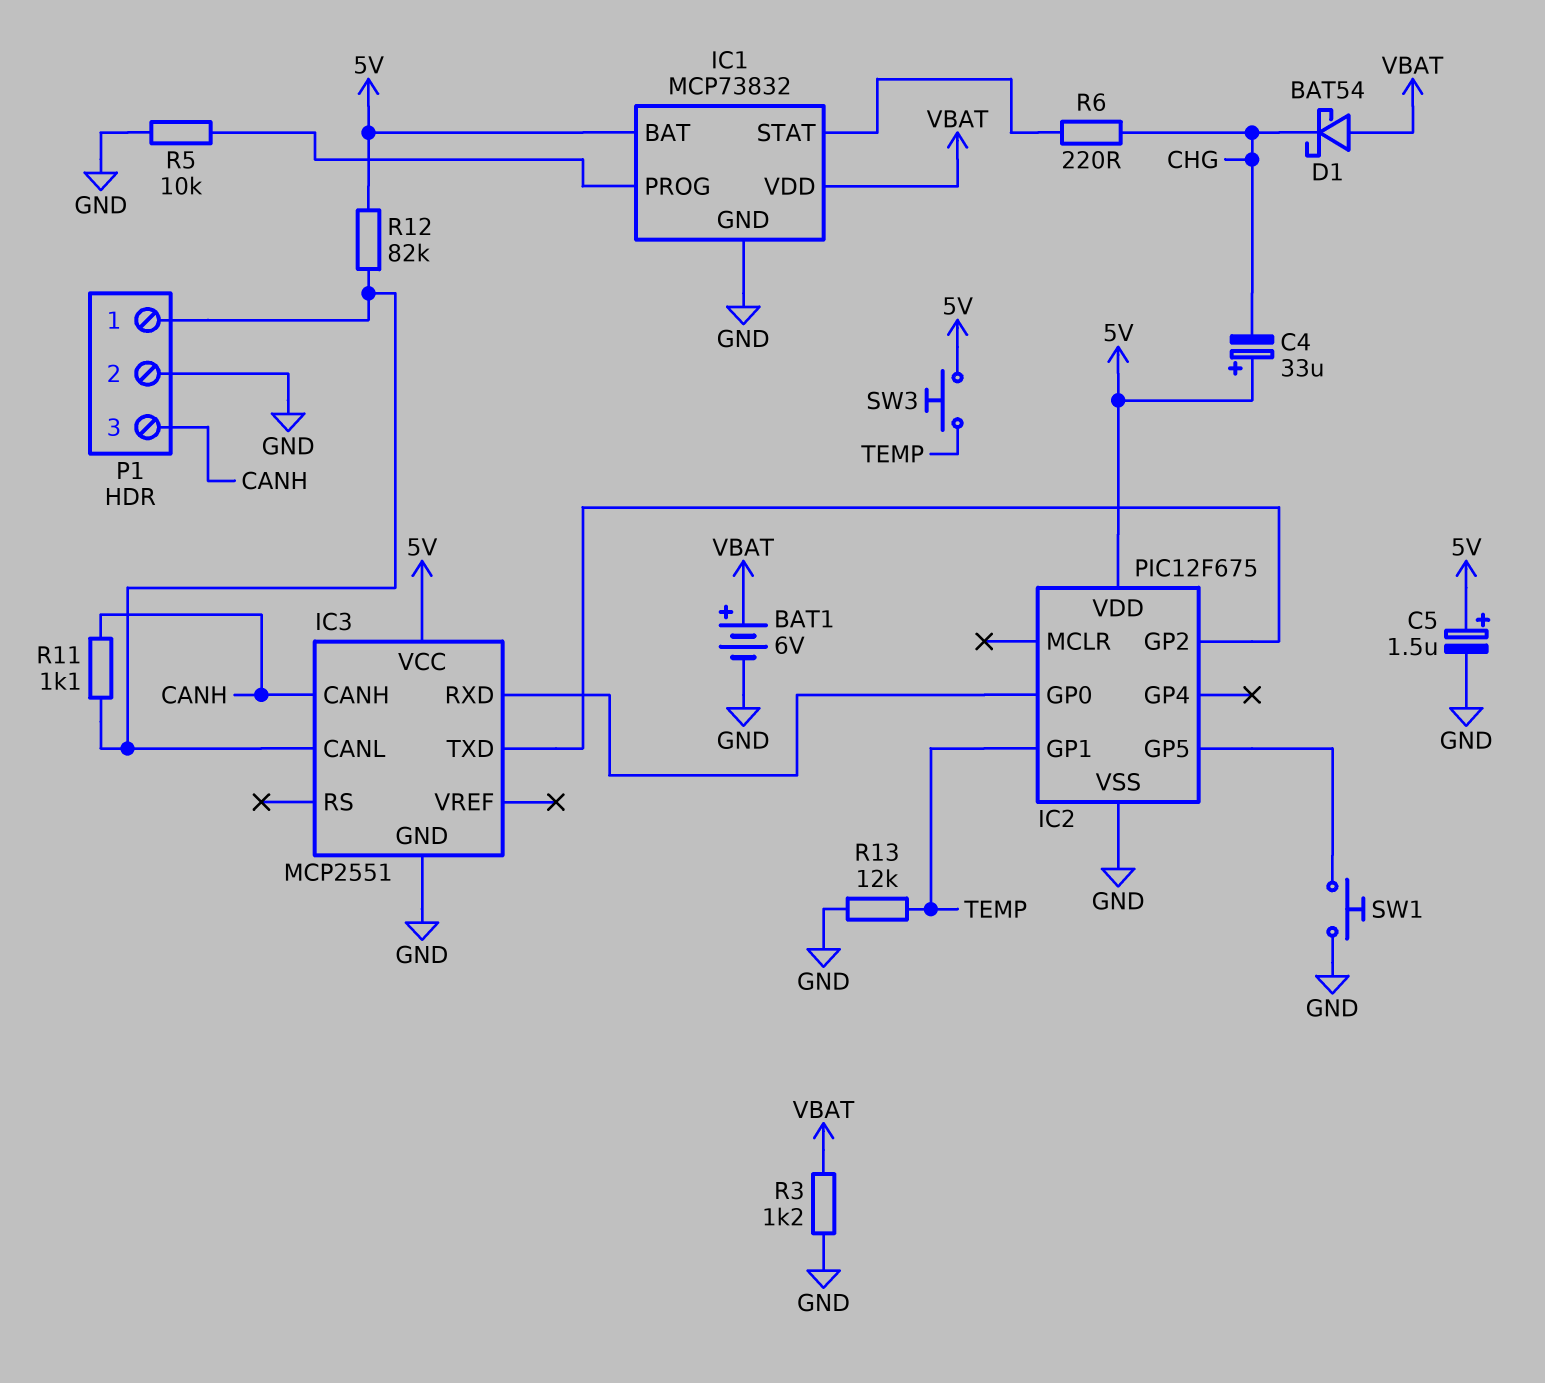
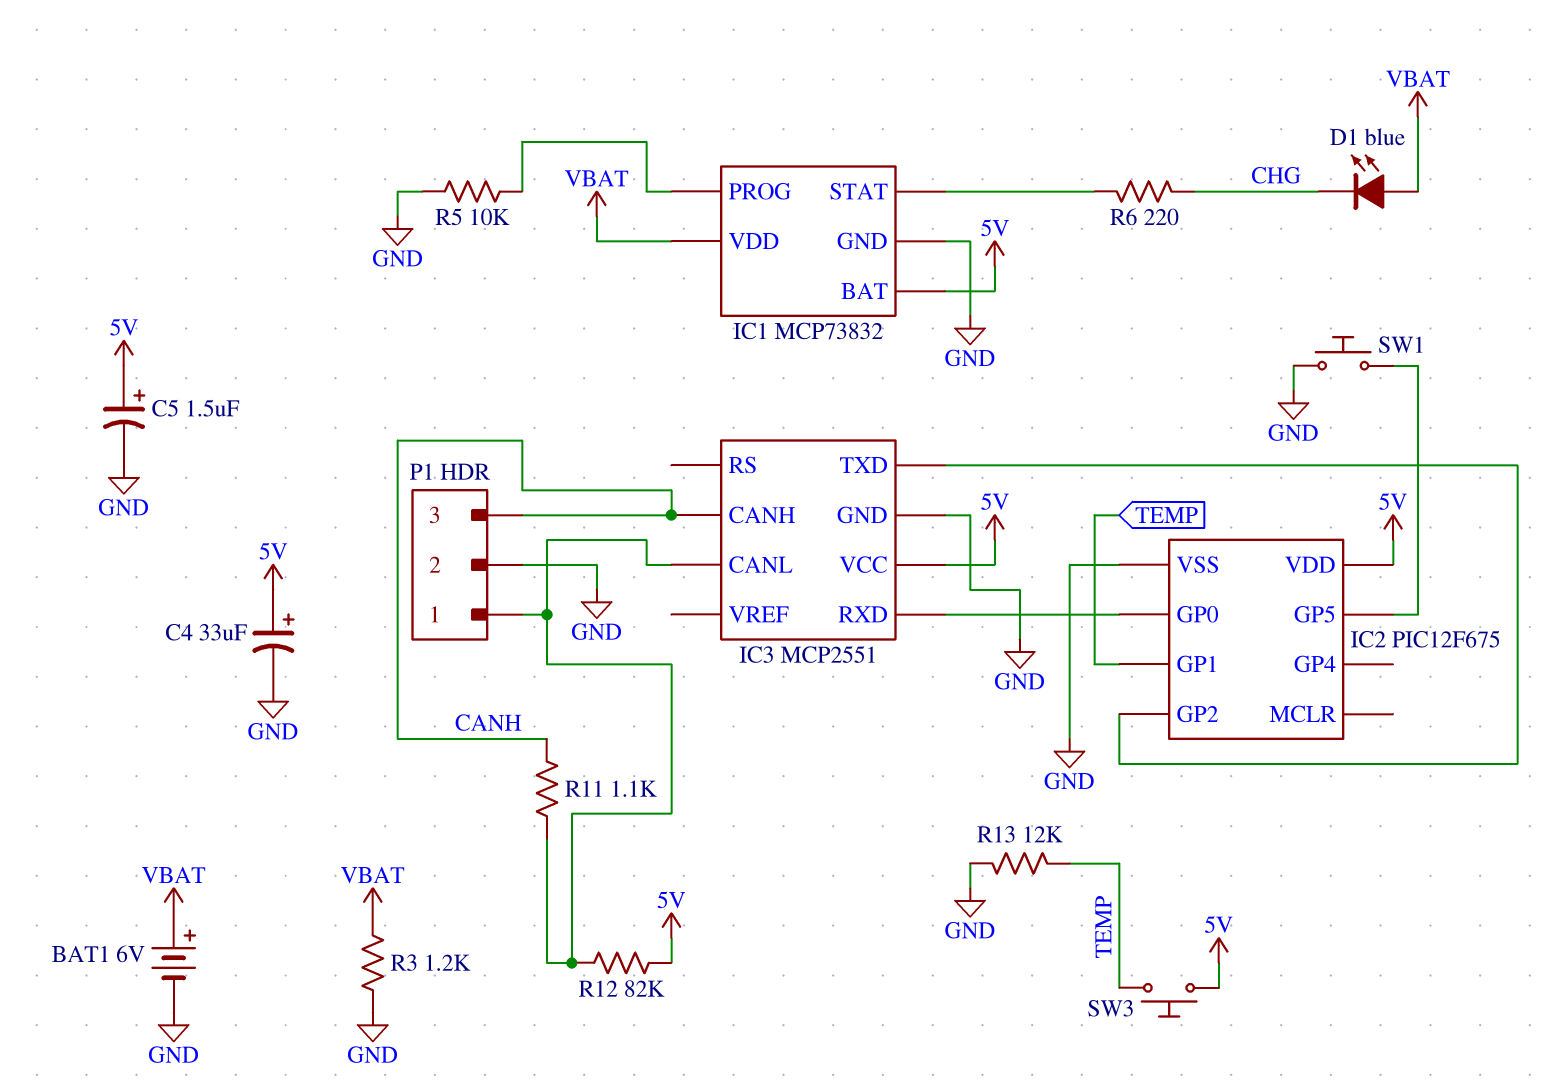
C4: 33uF (plus 5V, minus CHG) -> 33uF (plus 5V, minus GND)
D1: schottky BAT54 (A VBAT, K CHG) -> LED blue (A VBAT, K CHG)

